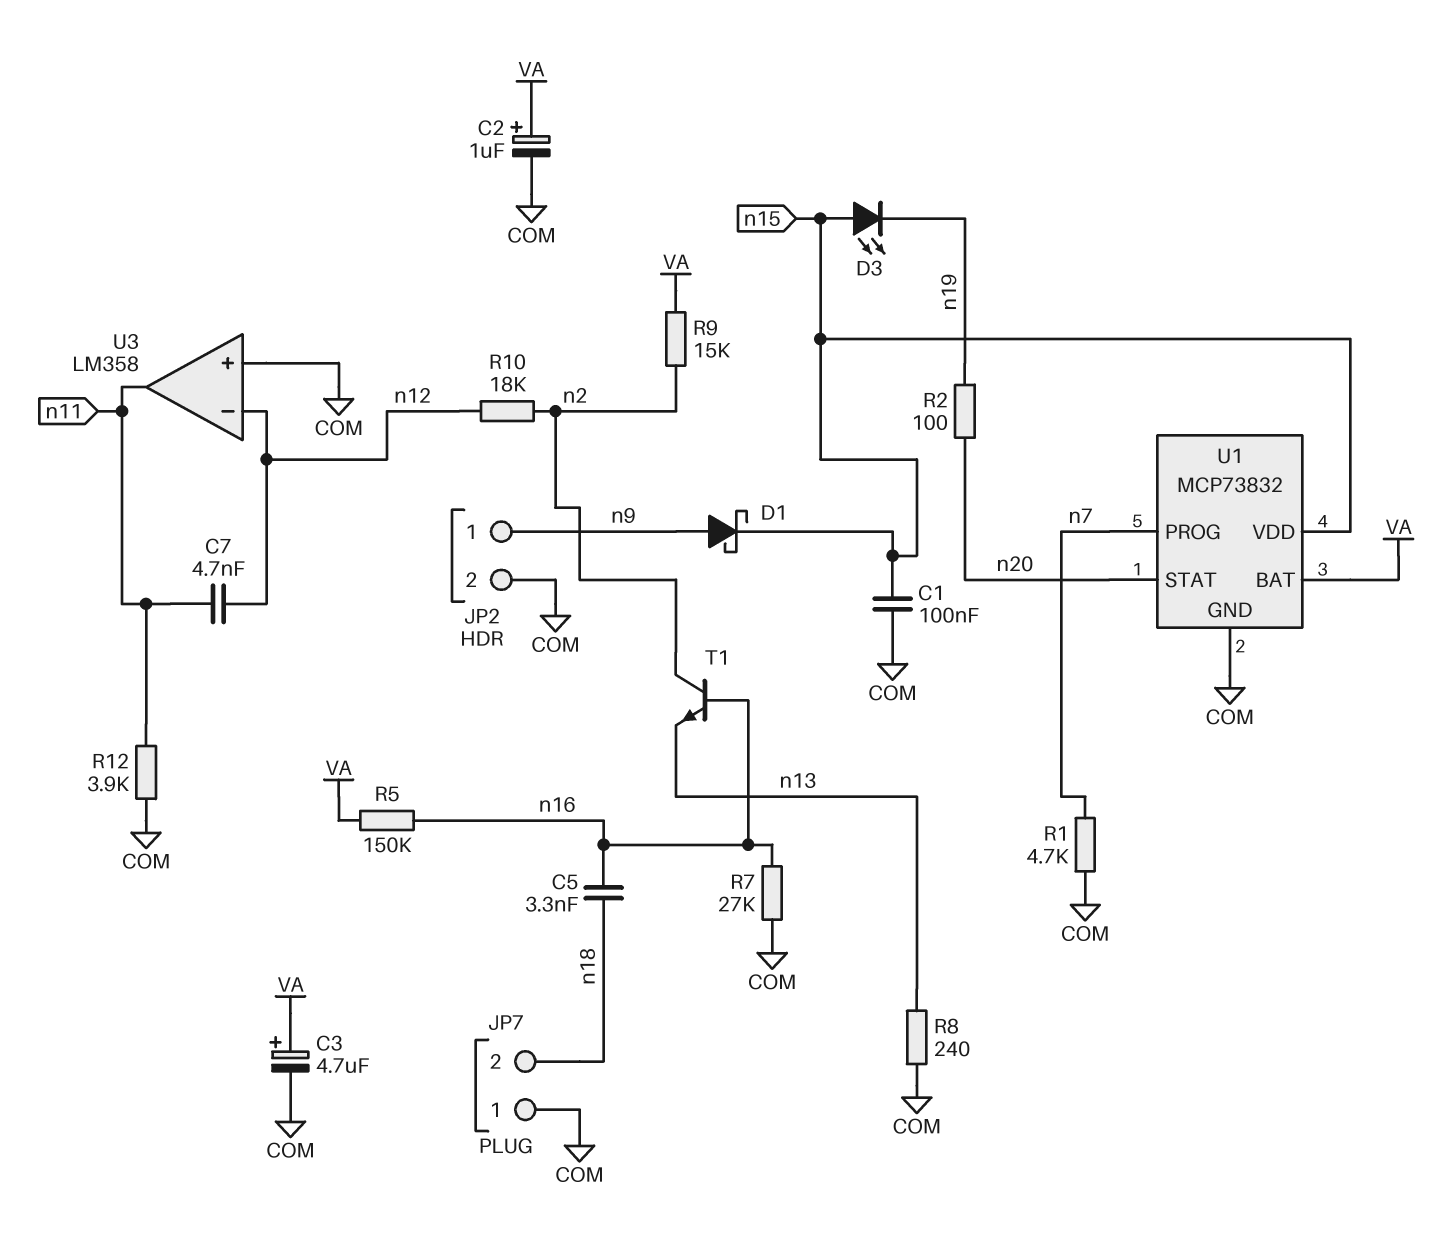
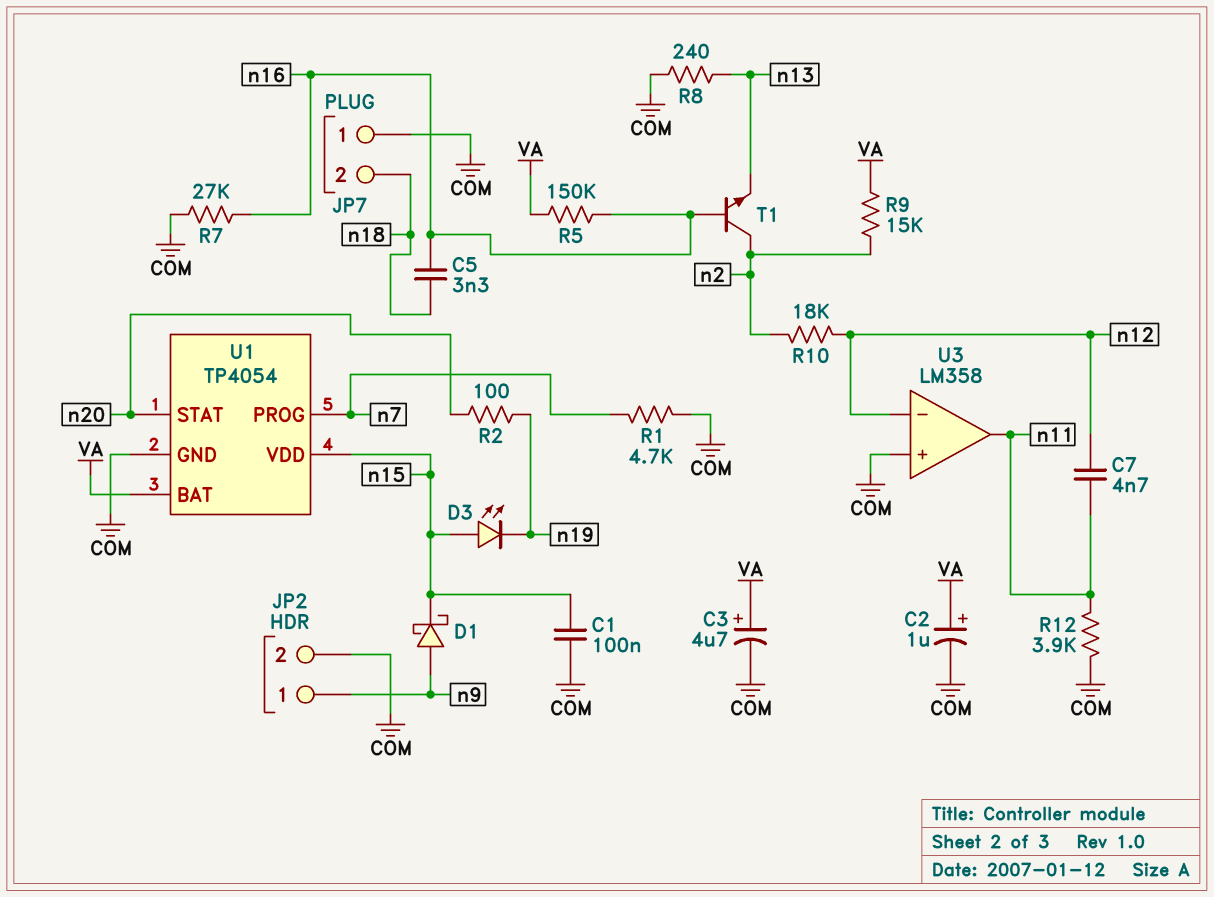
U1: MCP73832 -> TP4054

